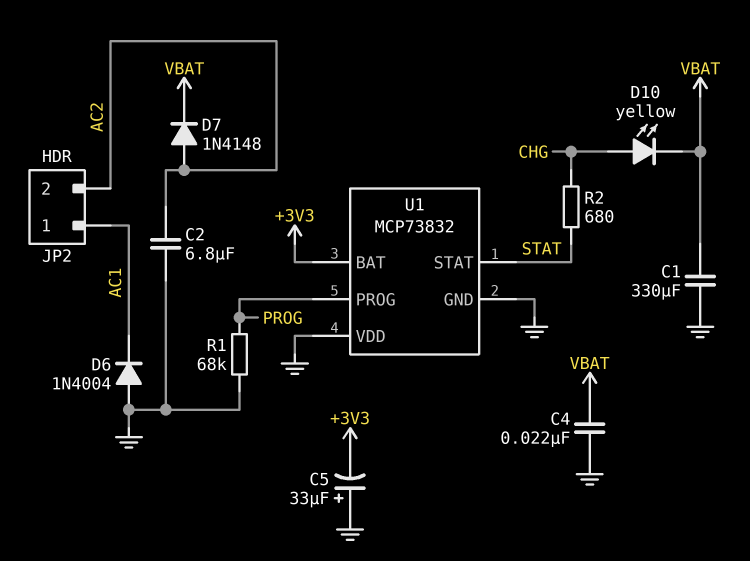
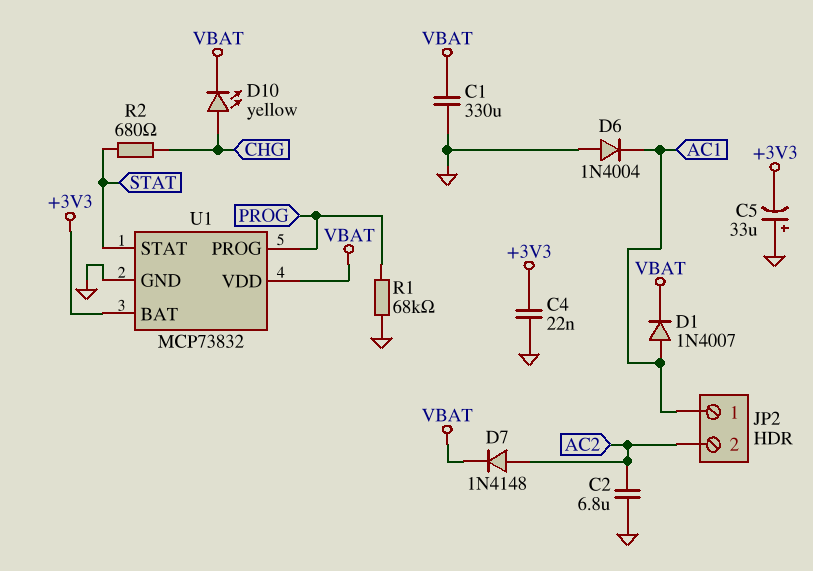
C4: 22nF (GND, VBAT) -> 22nF (+3V3, GND)
D1: none -> diode 1N4007 (A AC1, K VBAT)
U1 pin VDD: GND -> VBAT

